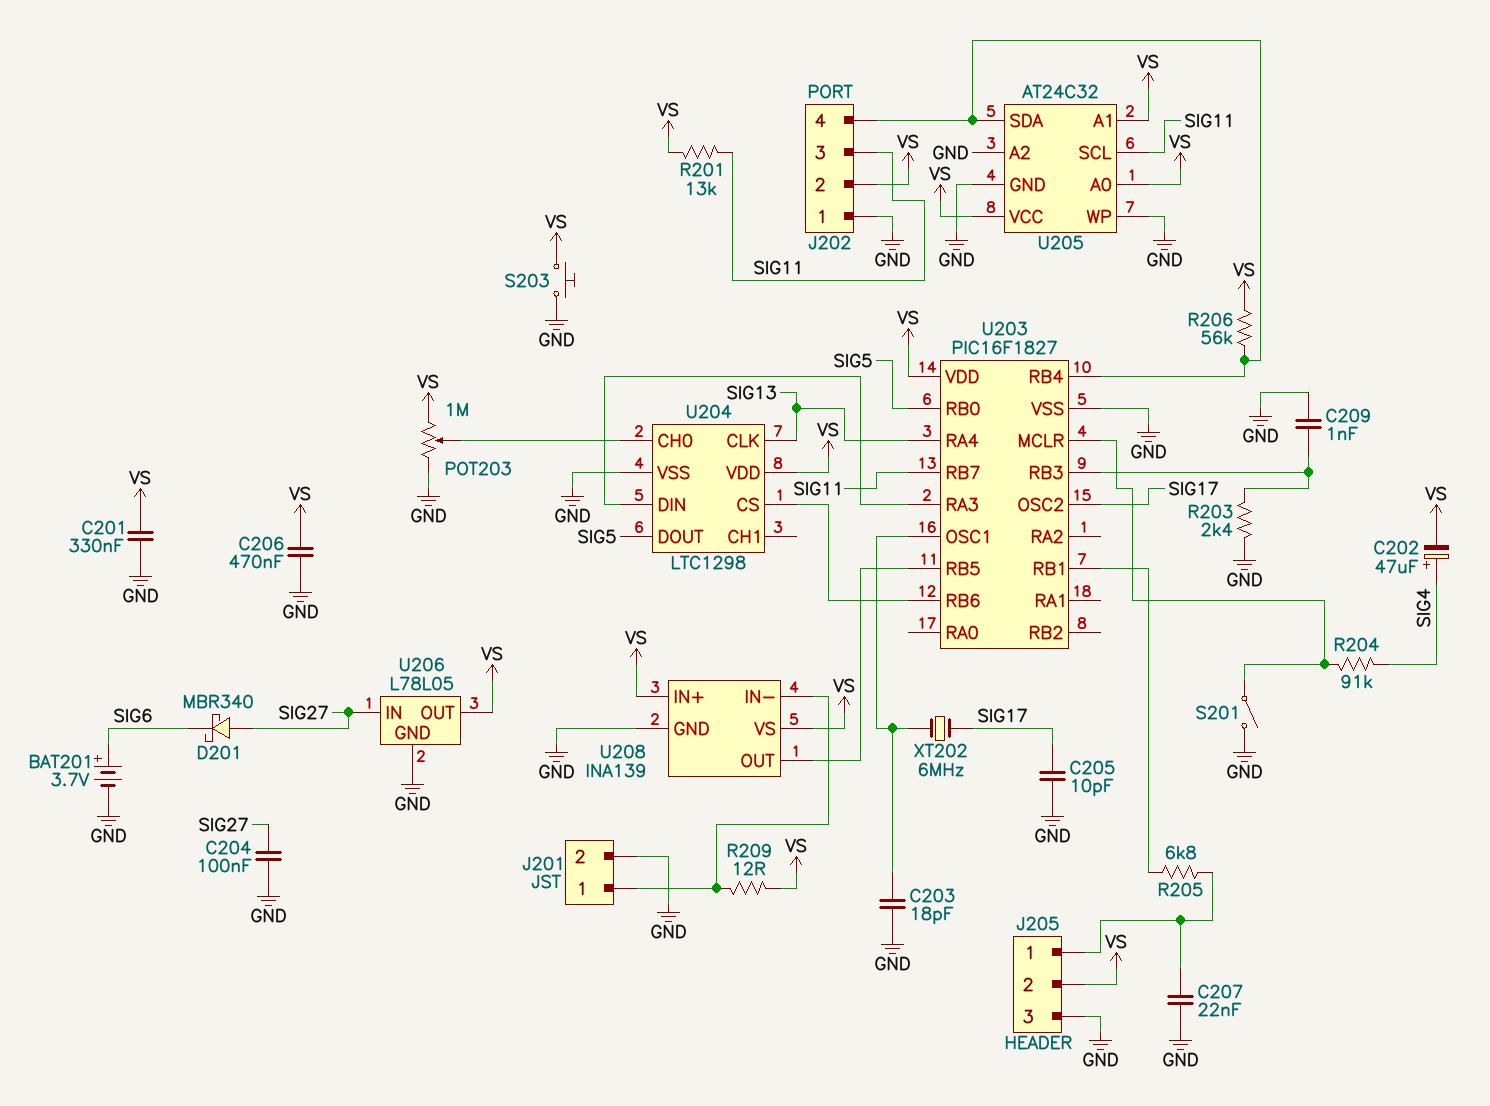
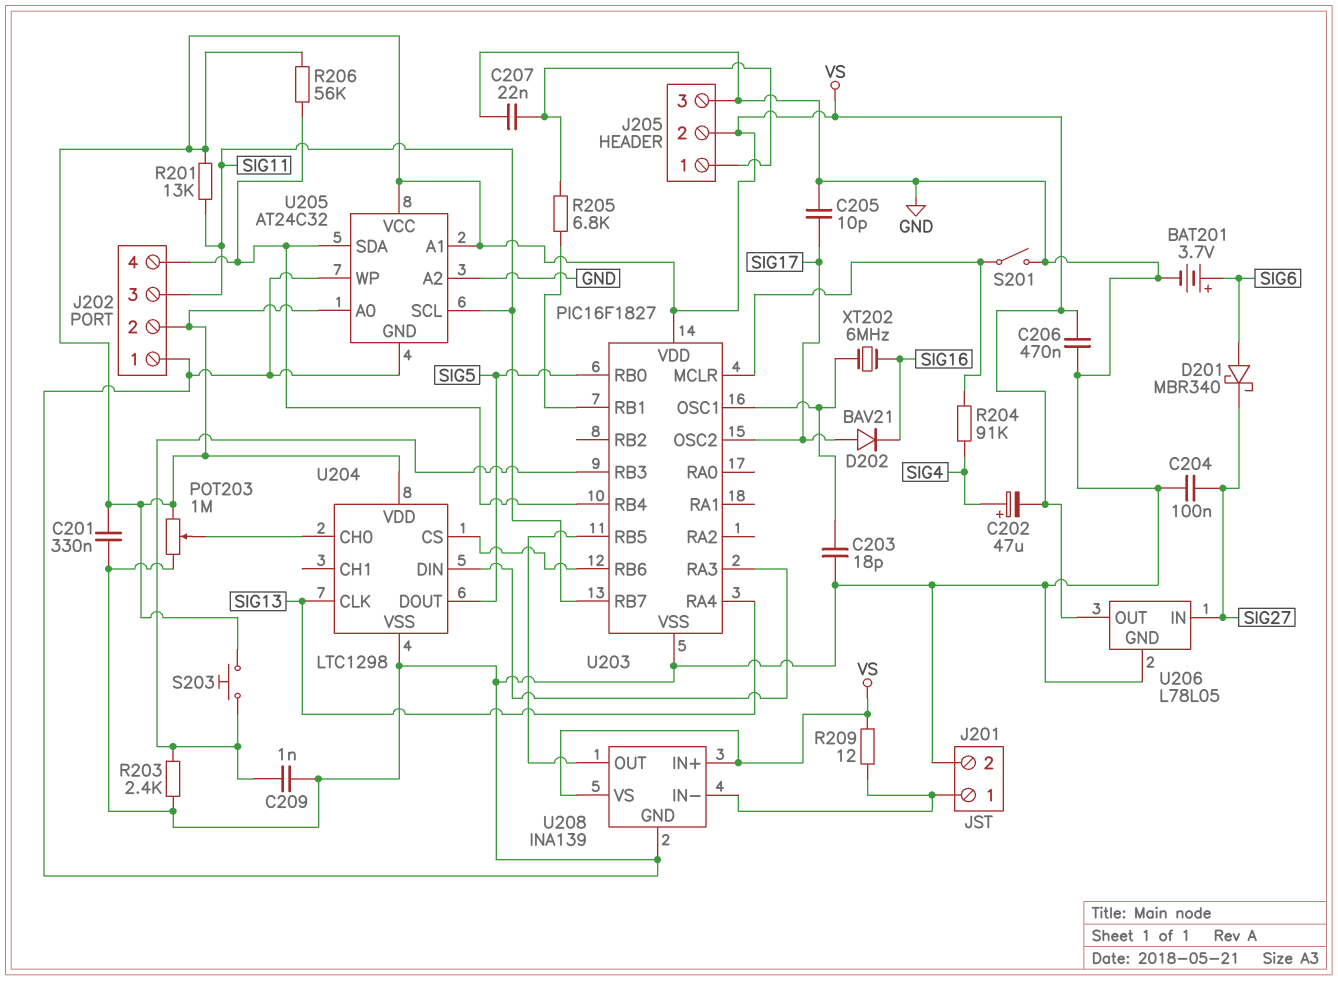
D201: schottky MBR340 (A SIG27, K SIG6) -> schottky MBR340 (A SIG6, K SIG27)
D202: none -> diode BAV21 (A SIG17, K SIG16)
S203: button (GND, VS) -> button (U203/RB3, VS)
XT202: 6MHz (SIG17, U203/OSC1) -> 6MHz (SIG16, U203/OSC1)

